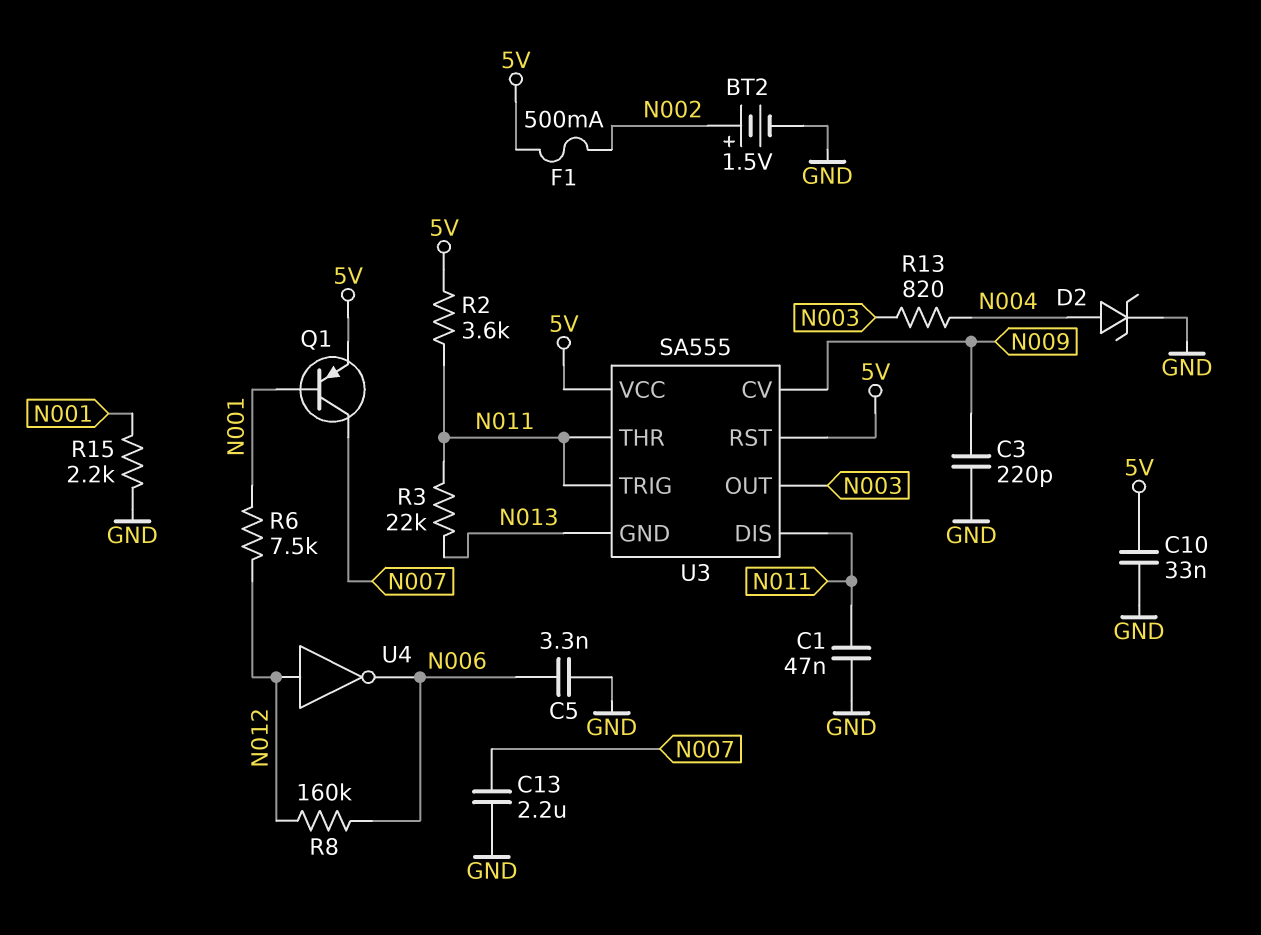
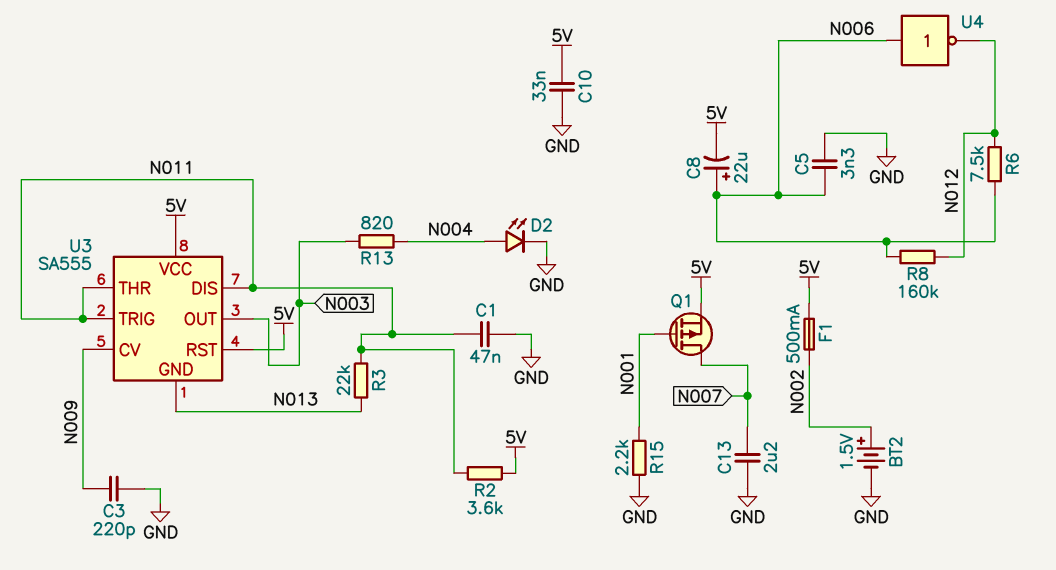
C8: none -> 22uF (plus N006, minus 5V)
D2: zener (A N004, K GND) -> LED (A N004, K GND)
Q1: PNP (B N001, C N007, E 5V) -> PMOS (G N001, D N007, S 5V)
R6: 7.5k (N001, N012) -> 7.5k (N006, N012)
U4: NOT (in N012, out N006) -> NOT (in N006, out N012)

